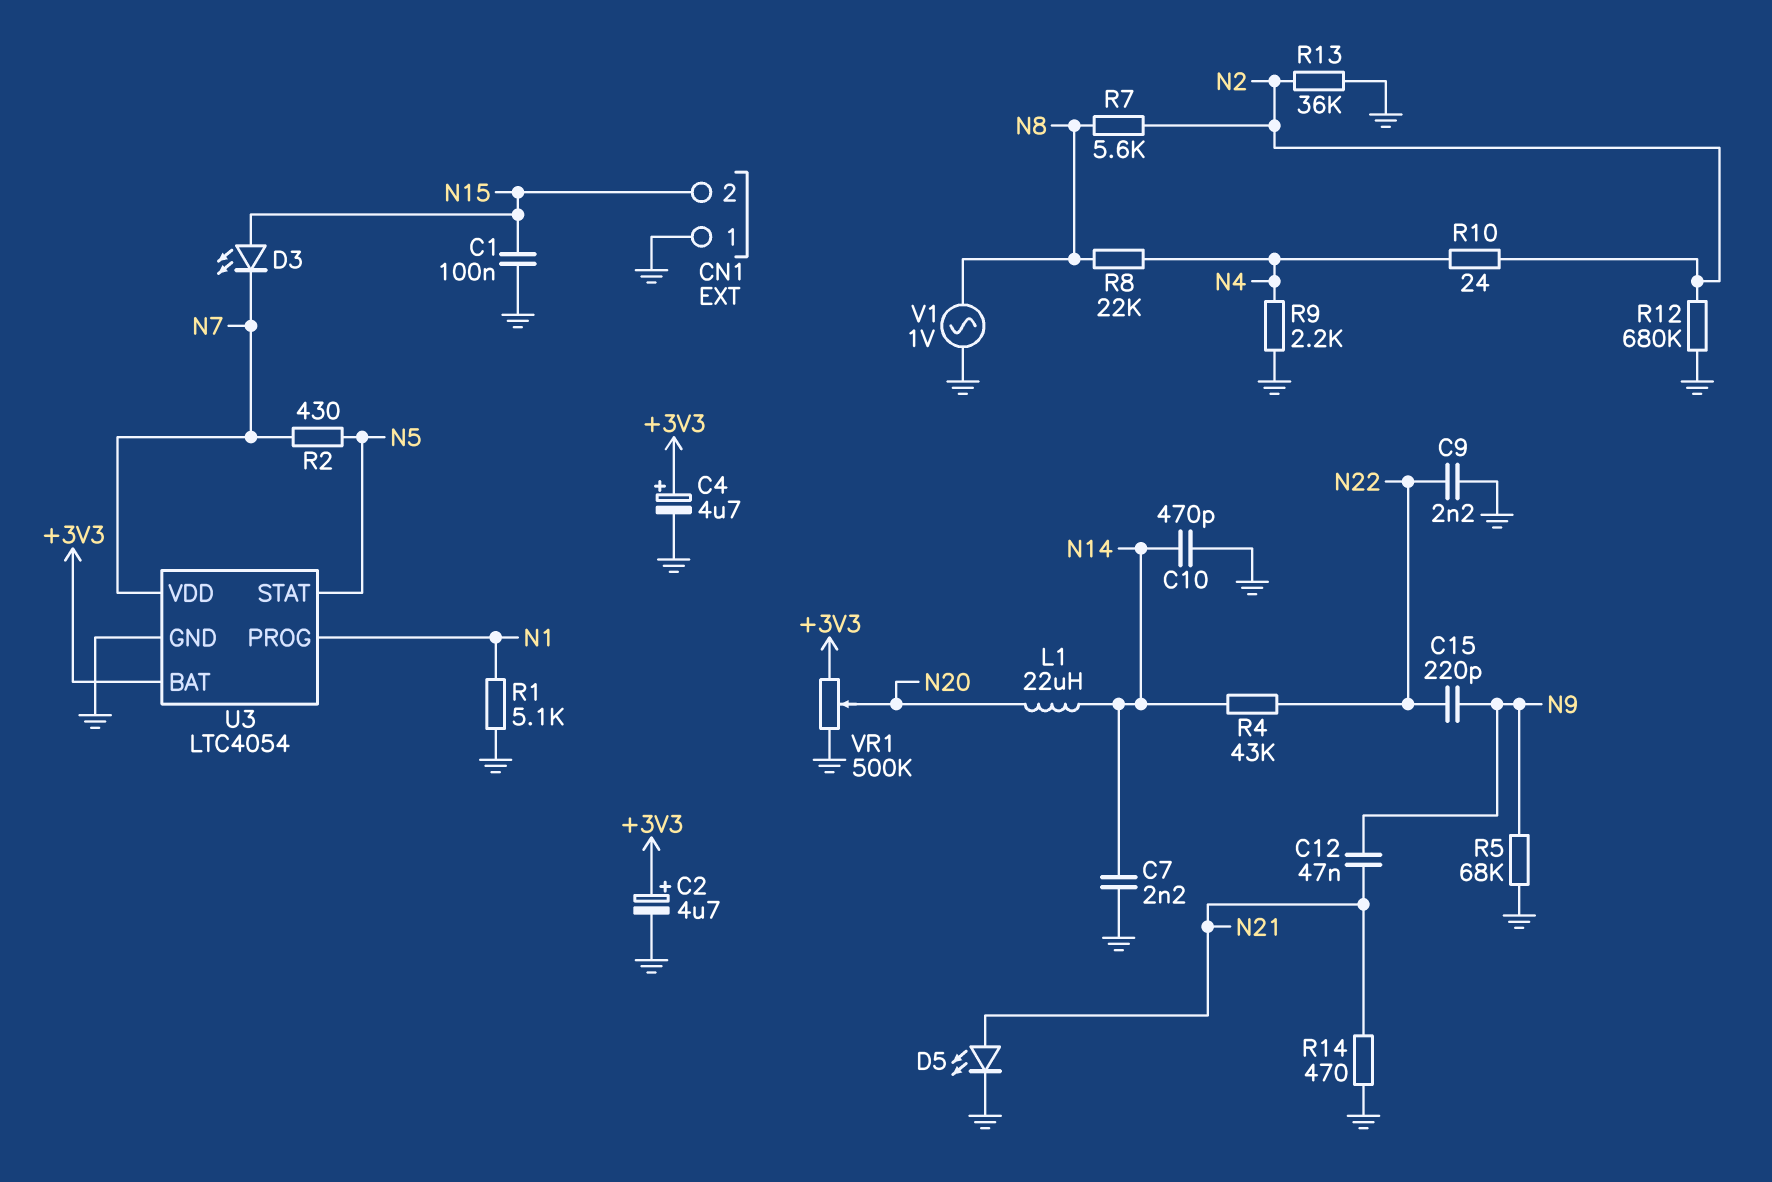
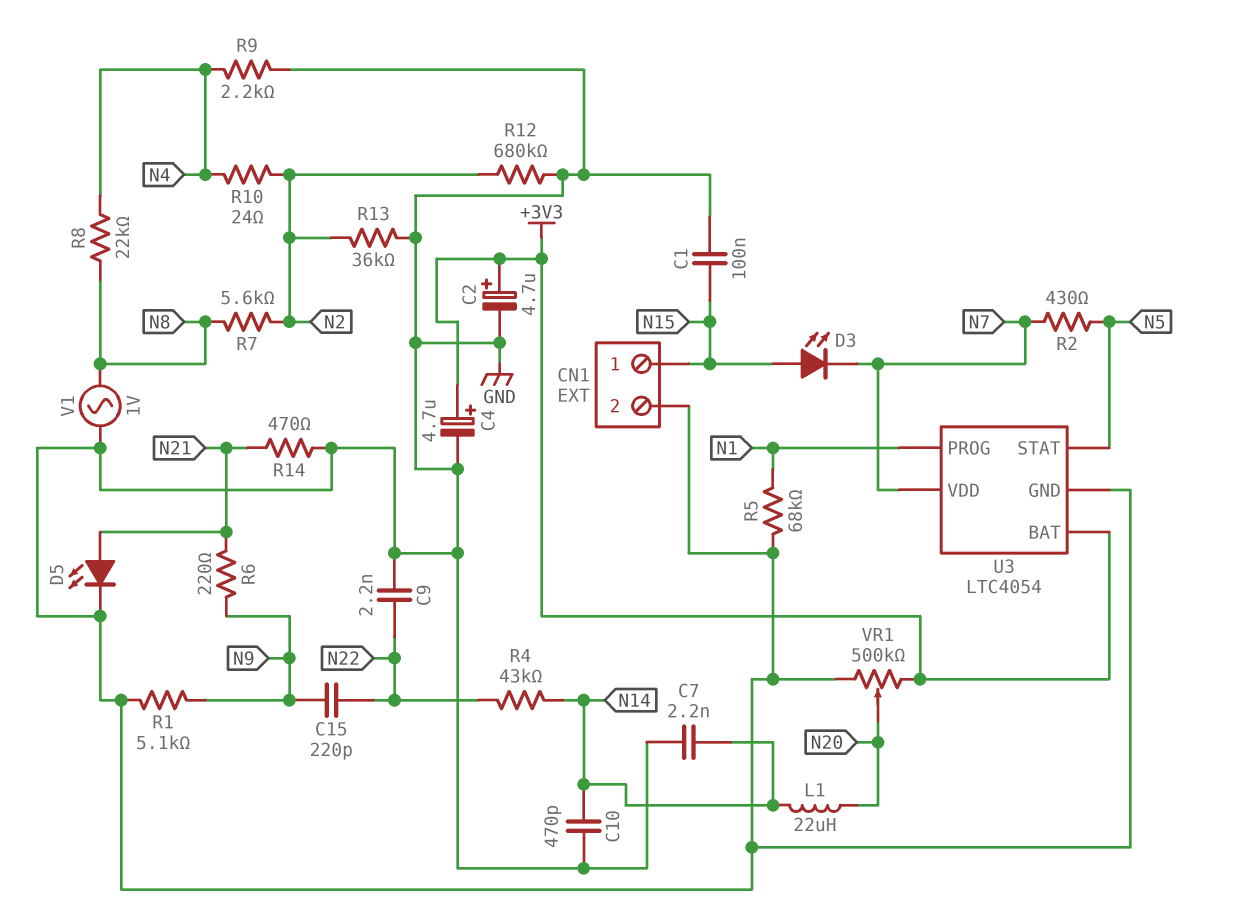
C12: 47nF (N9, N21) -> none
CN1 pin 1: GND -> N15
CN1 pin 2: N15 -> GND
R1: 5.1k (GND, N1) -> 5.1k (GND, N9)
R5: 68k (GND, N9) -> 68k (GND, N1)
R6: none -> 220 (N9, N21)

